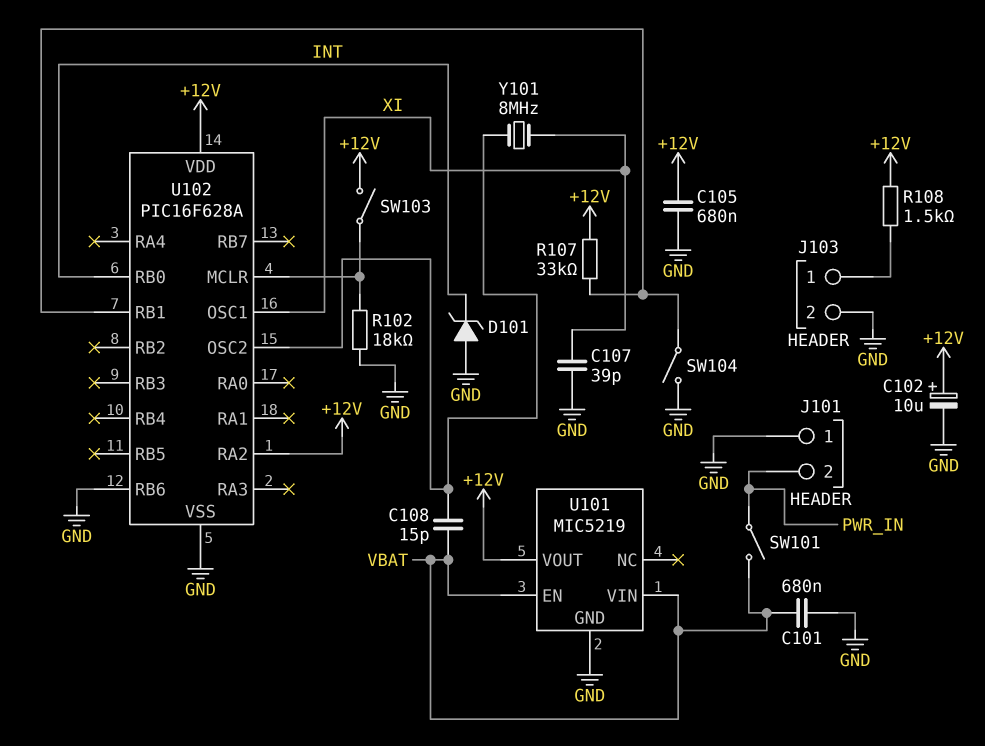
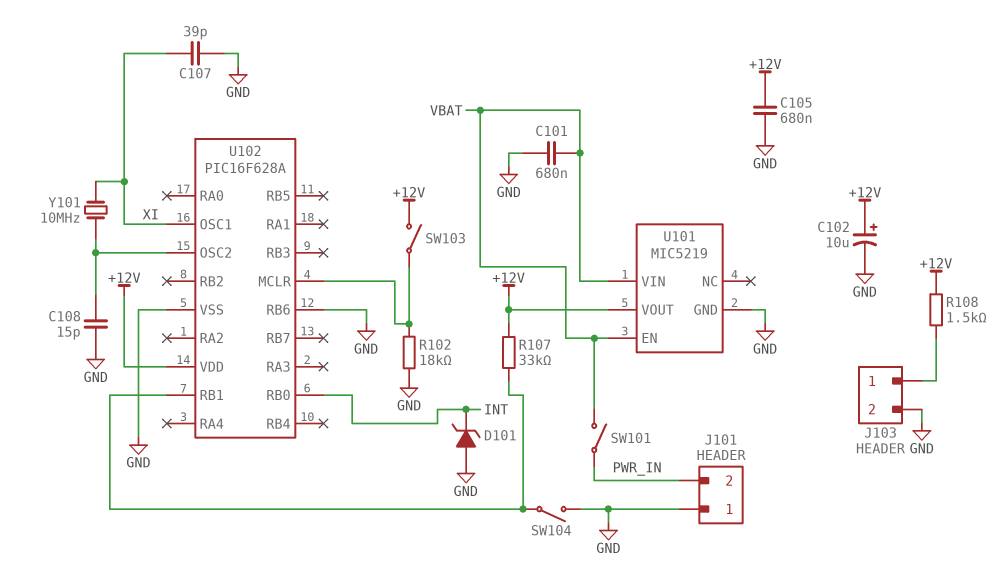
C108: 15pF (U102/OSC2, VBAT) -> 15pF (GND, U102/OSC2)
U102 pin RA2: +12V -> none
Y101: 8MHz (U102/OSC2, XI) -> 10MHz (U102/OSC2, XI)

